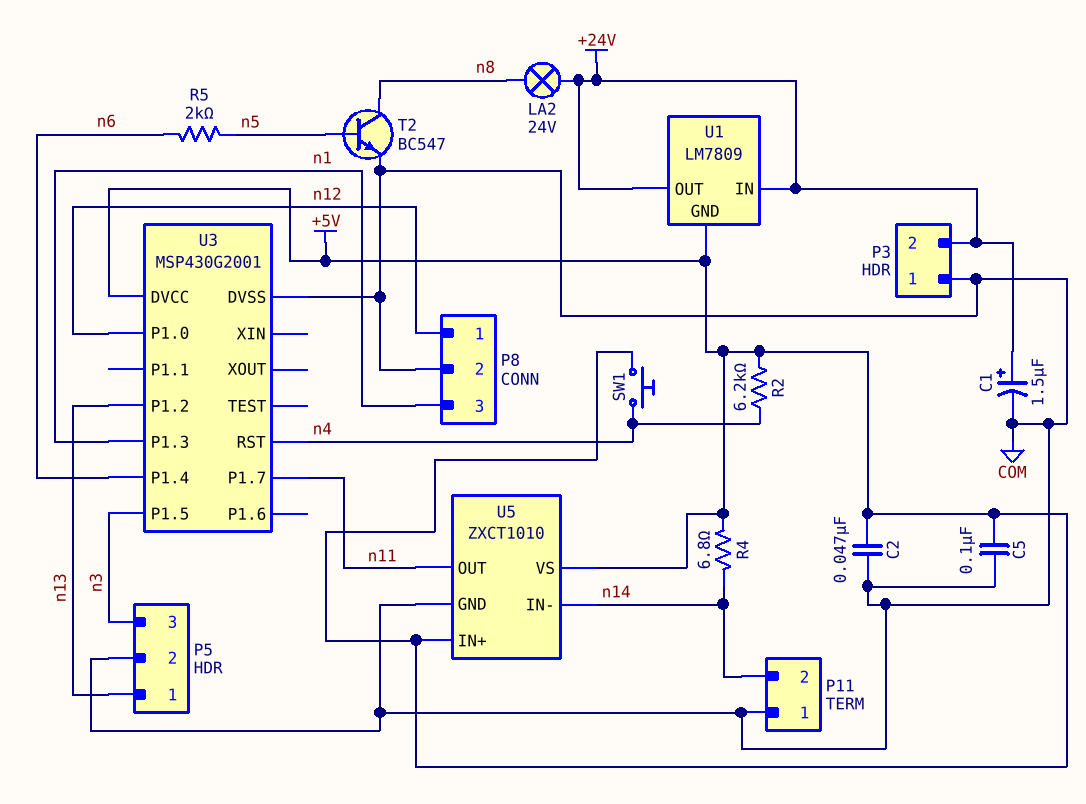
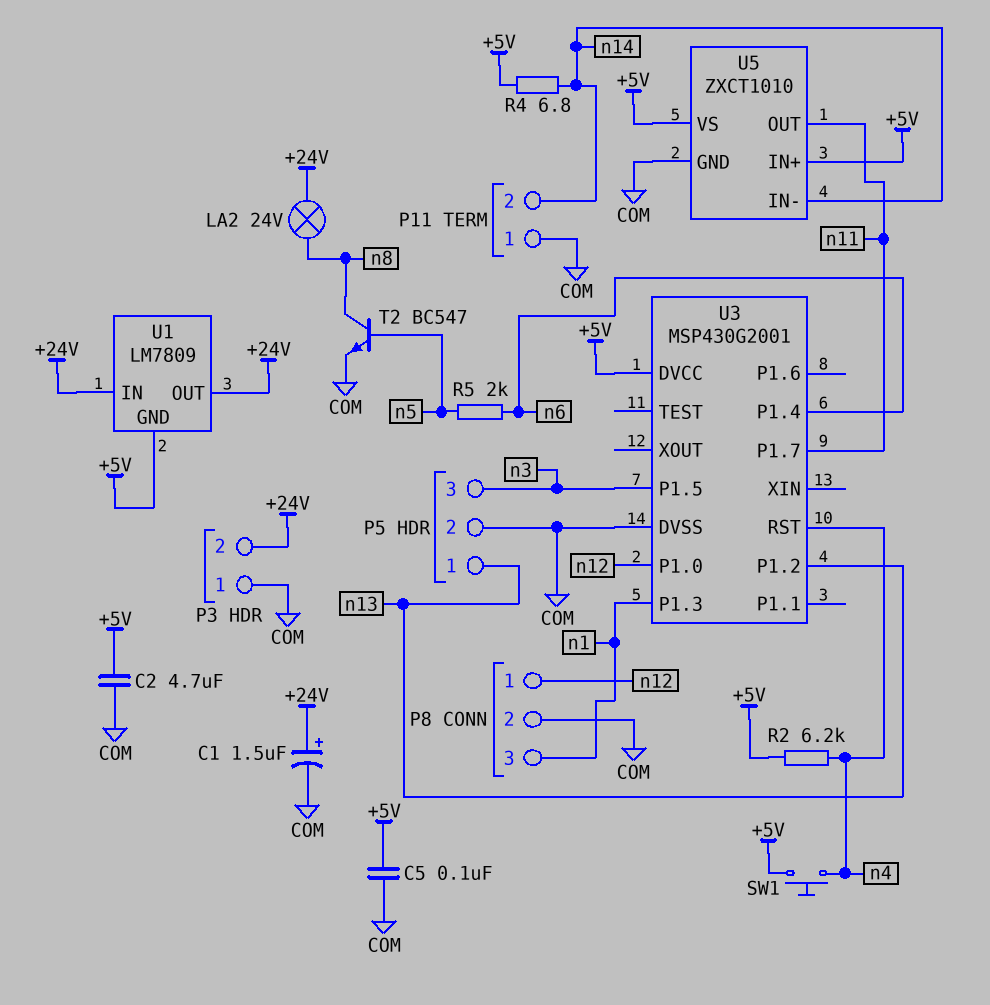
C2: 47nF (+5V, COM) -> 4.7uF (+5V, COM)

